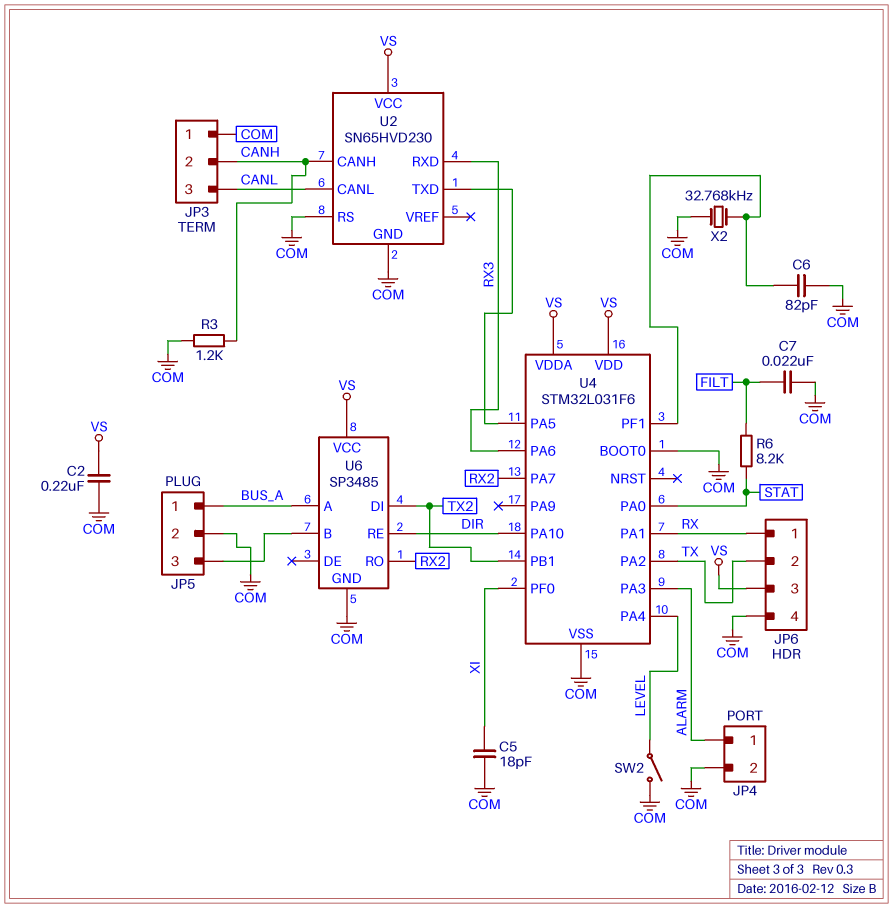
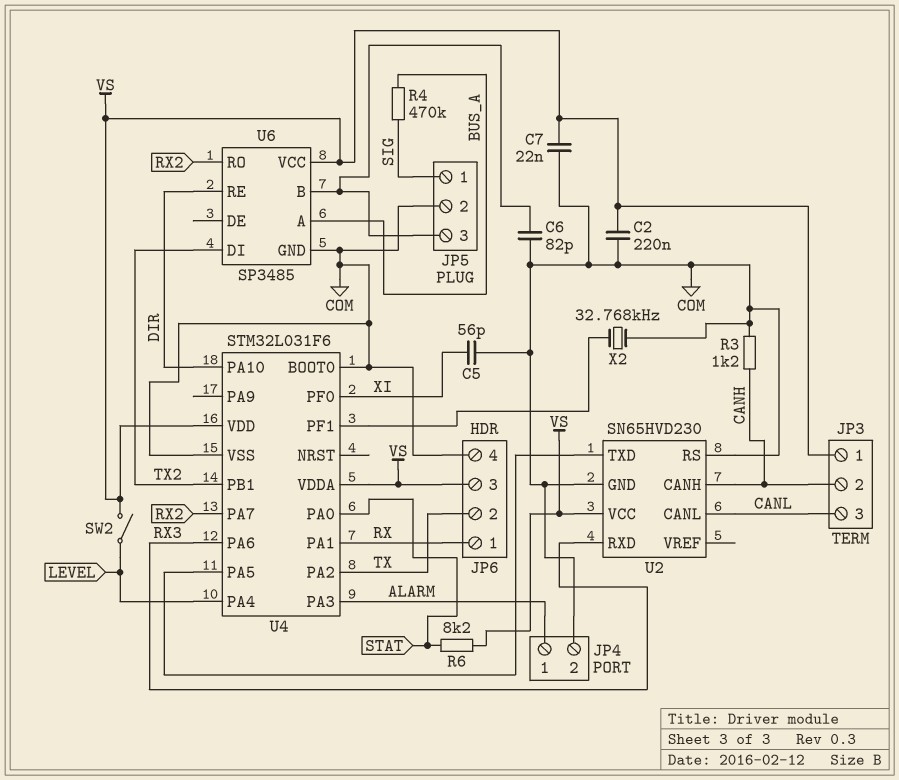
C5: 18pF (COM, XI) -> 56pF (COM, XI)
C6: 82pF (COM, U4/PF1) -> 82pF (COM, JP5/3)
C7: 22nF (COM, FILT) -> 22nF (COM, VS)
JP3 pin 1: COM -> VS
JP5 pin 1: BUS_A -> SIG
R4: none -> 470k (BUS_A, SIG)
R6: 8.2k (FILT, STAT) -> 8.2k (STAT, VS)
SW2: switch (COM, LEVEL) -> switch (LEVEL, VS)

